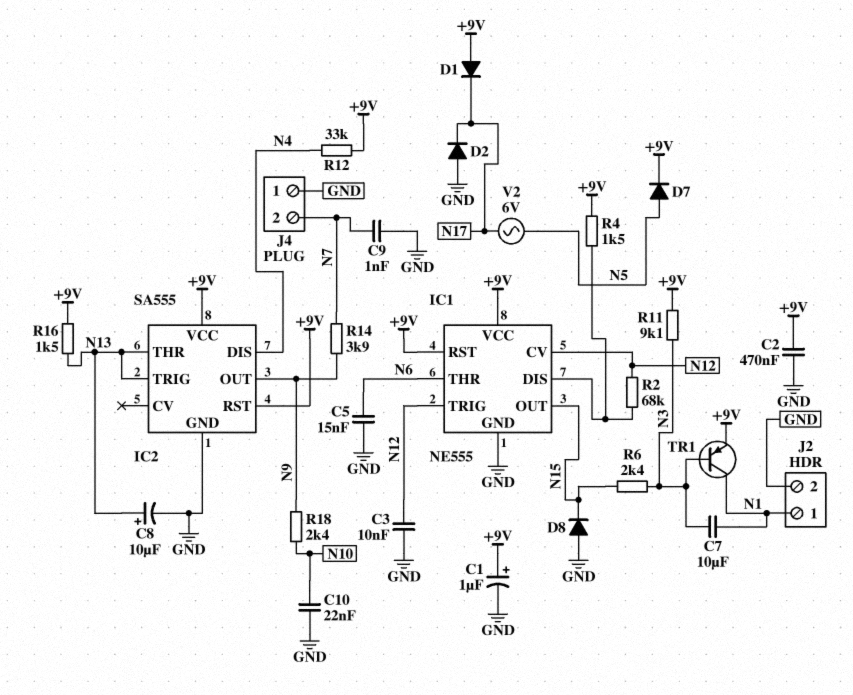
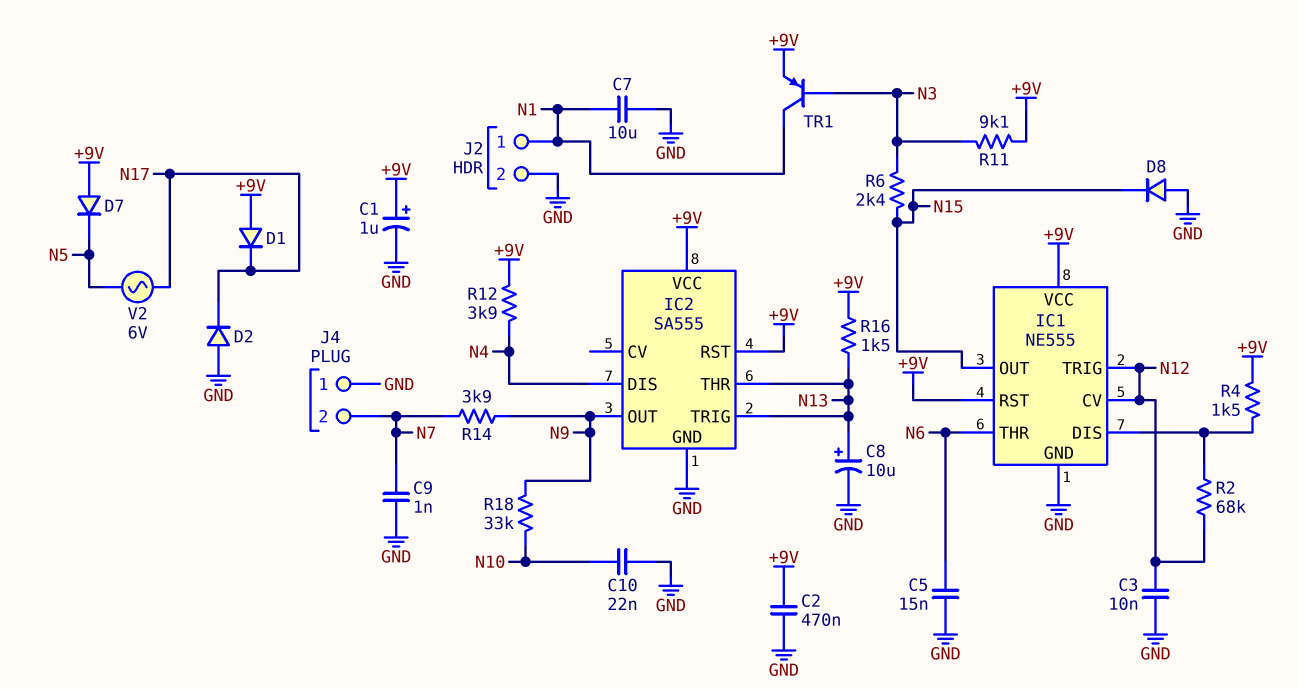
C7: 10uF (N1, N3) -> 10uF (GND, N1)
D7: diode (A N5, K +9V) -> diode (A +9V, K N5)
R12: 33k (+9V, N4) -> 3.9k (+9V, N4)
R18: 2.4k (N9, N10) -> 33k (N9, N10)

